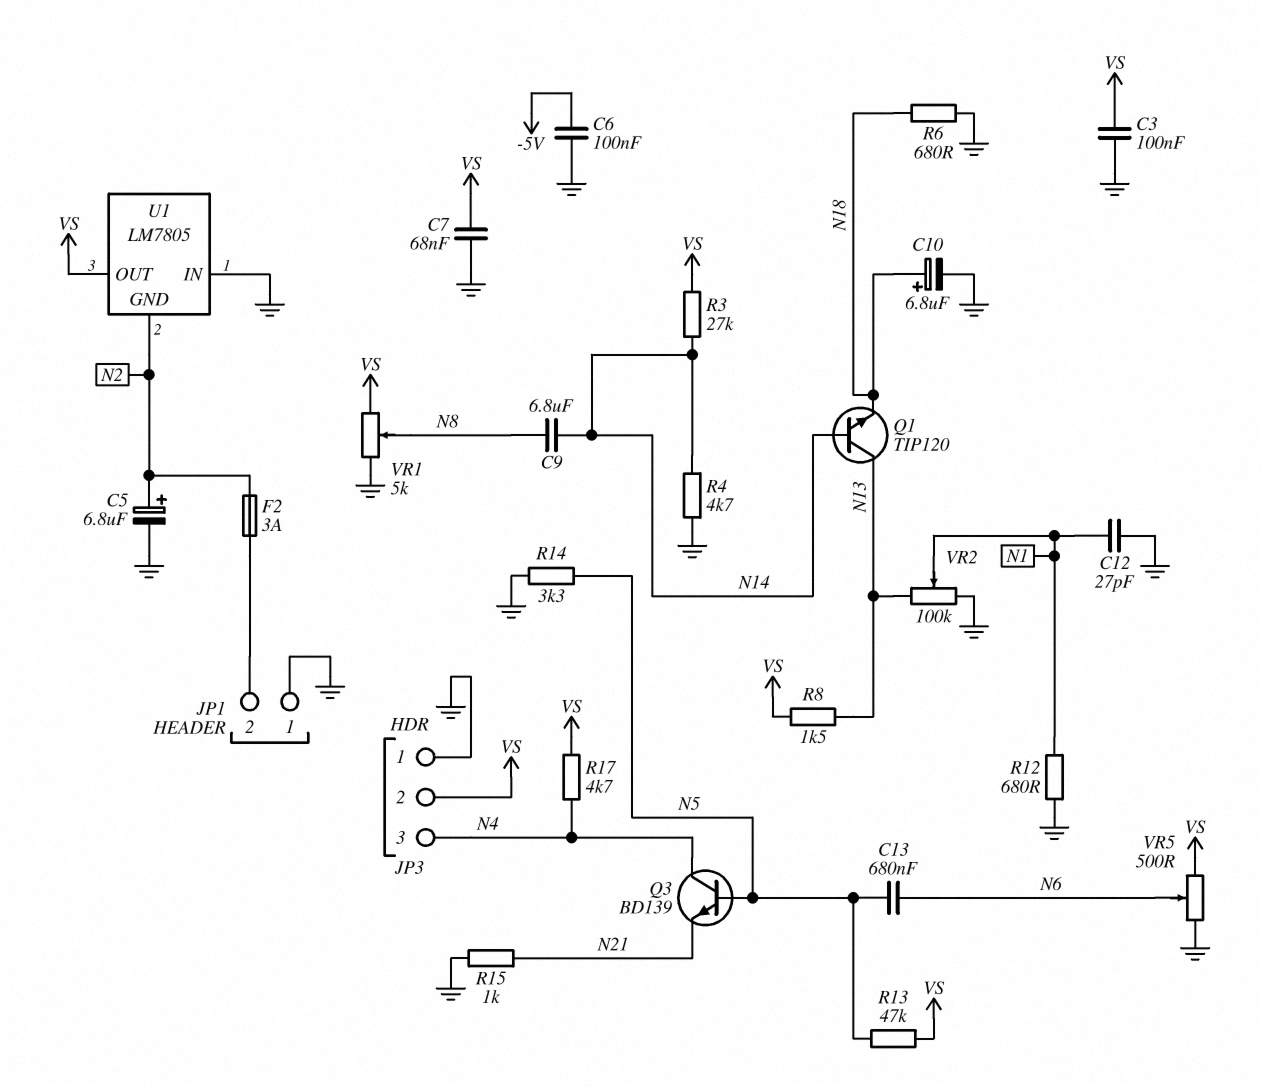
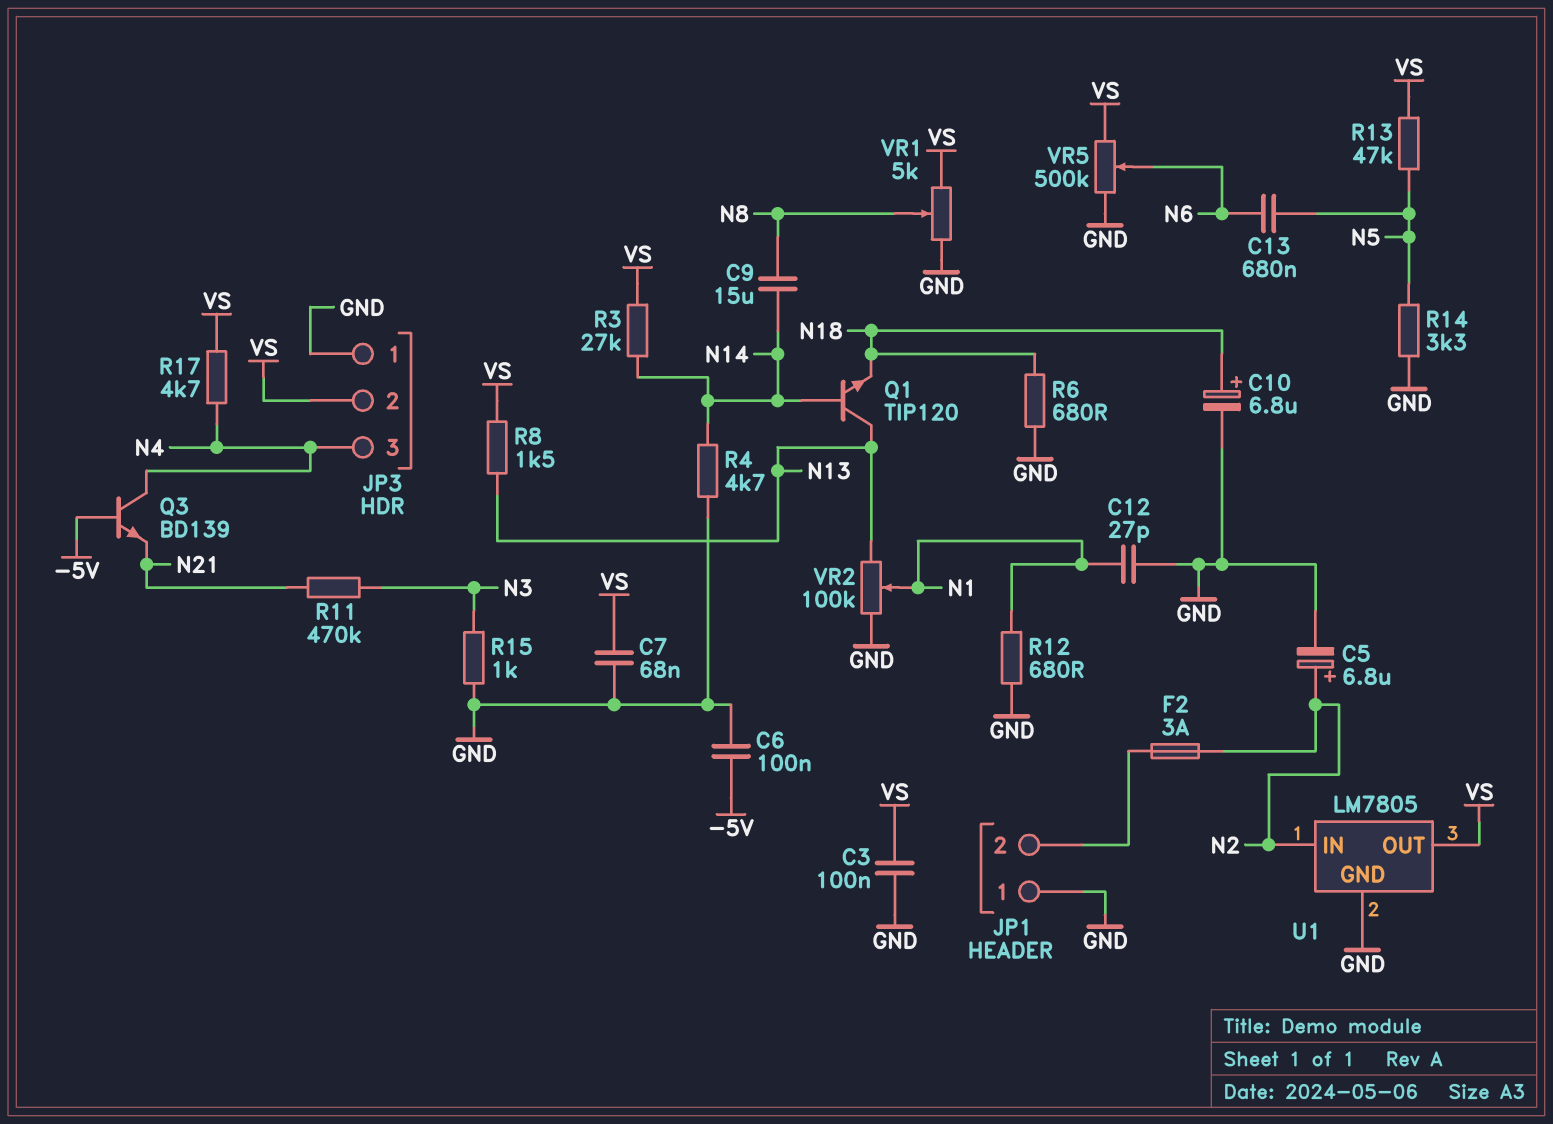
C9: 6.8uF (N8, N14) -> 15uF (N8, N14)
Q3: NPN BD139 (B N5, C N4, E N21) -> NPN BD139 (B -5V, C N4, E N21)
R11: none -> 470k (N3, N21)
R15: 1k (GND, N21) -> 1k (GND, N3)
U1 pin GND: N2 -> GND
U1 pin IN: GND -> N2
VR5: 500 (GND, VS, wiper N6) -> 500k (GND, VS, wiper N6)

